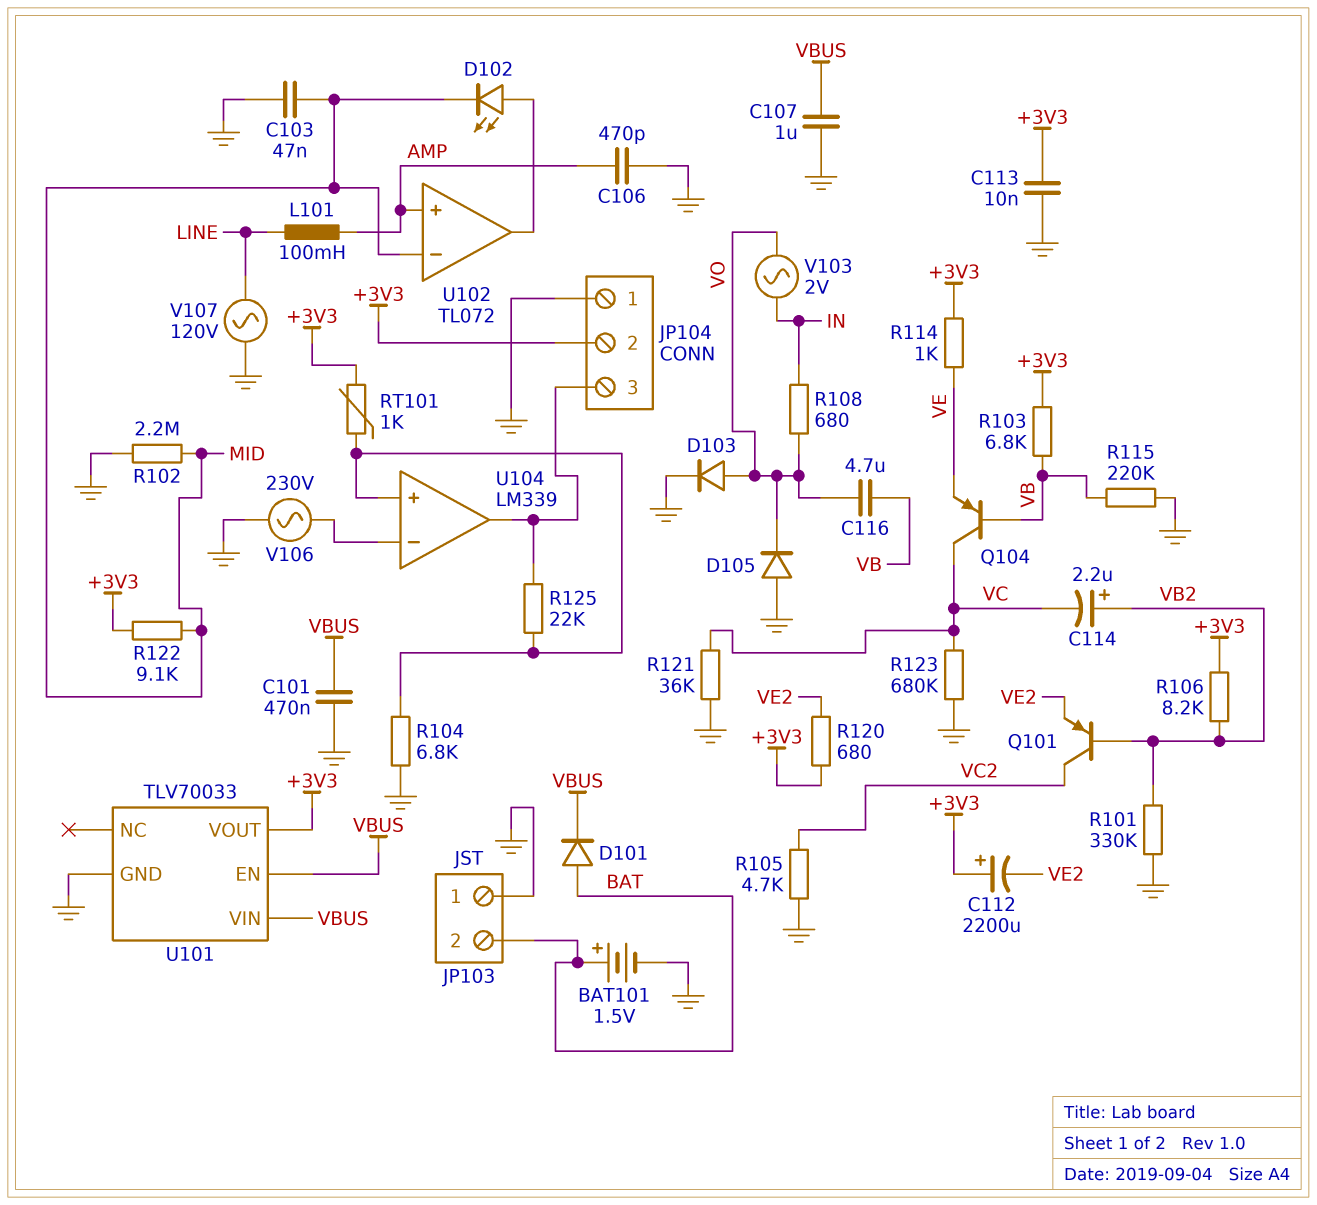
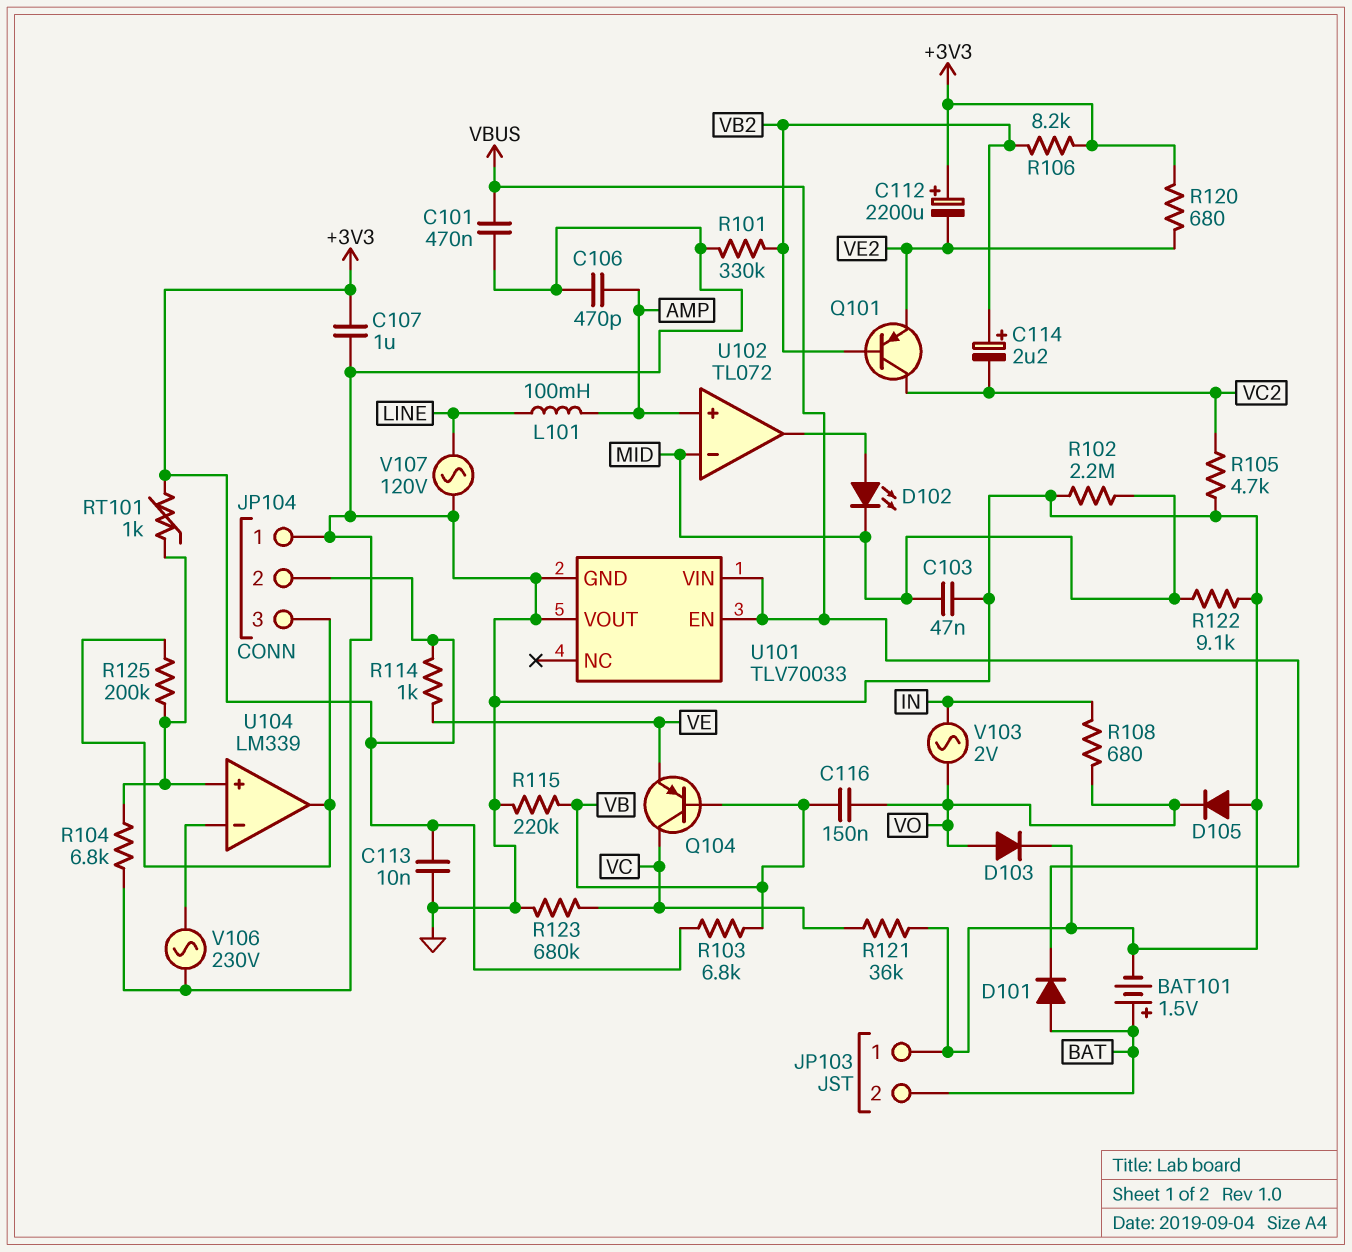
C107: 1uF (GND, VBUS) -> 1uF (+3V3, GND)
C114: 2.2uF (plus VB2, minus VC) -> 2.2uF (plus VB2, minus VC2)
C116: 4.7uF (VB, VO) -> 150nF (VB, VO)
R122: 9.1k (+3V3, MID) -> 9.1k (GND, MID)
R125: 22k (JP104/3, U104/in+) -> 200k (JP104/3, U104/in+)
U101 pin VOUT: +3V3 -> GND

